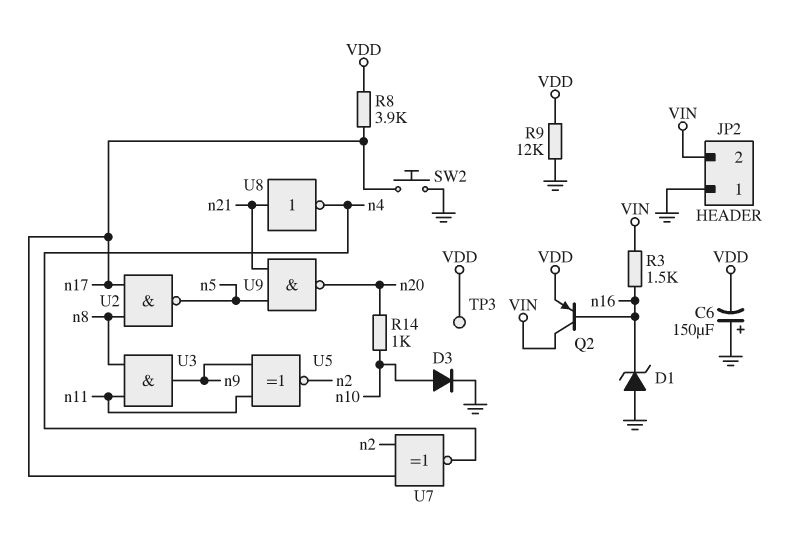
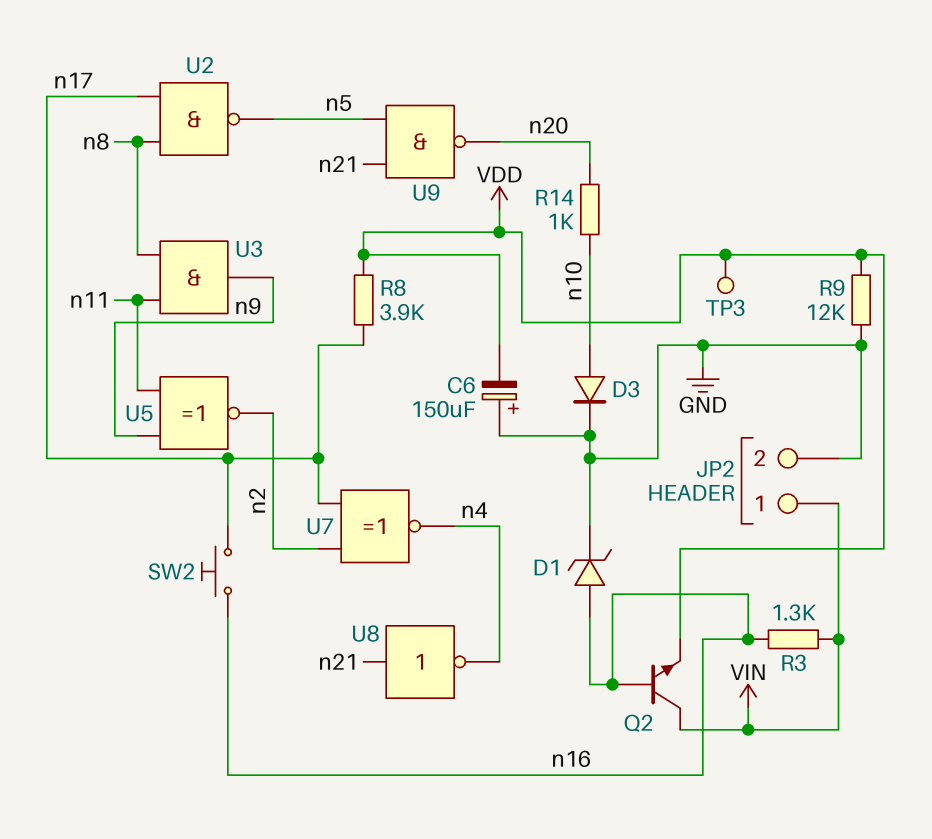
D1: zener (A GND, K n16) -> zener (A n16, K GND)
JP2 pin 1: GND -> VIN
JP2 pin 2: VIN -> GND
Q2: PNP (B n16, C VIN, E VDD) -> NPN (B n16, C VIN, E VDD)
R3: 1.5k (VIN, n16) -> 1.3k (VIN, n16)
SW2: button (GND, n17) -> button (n16, n17)

